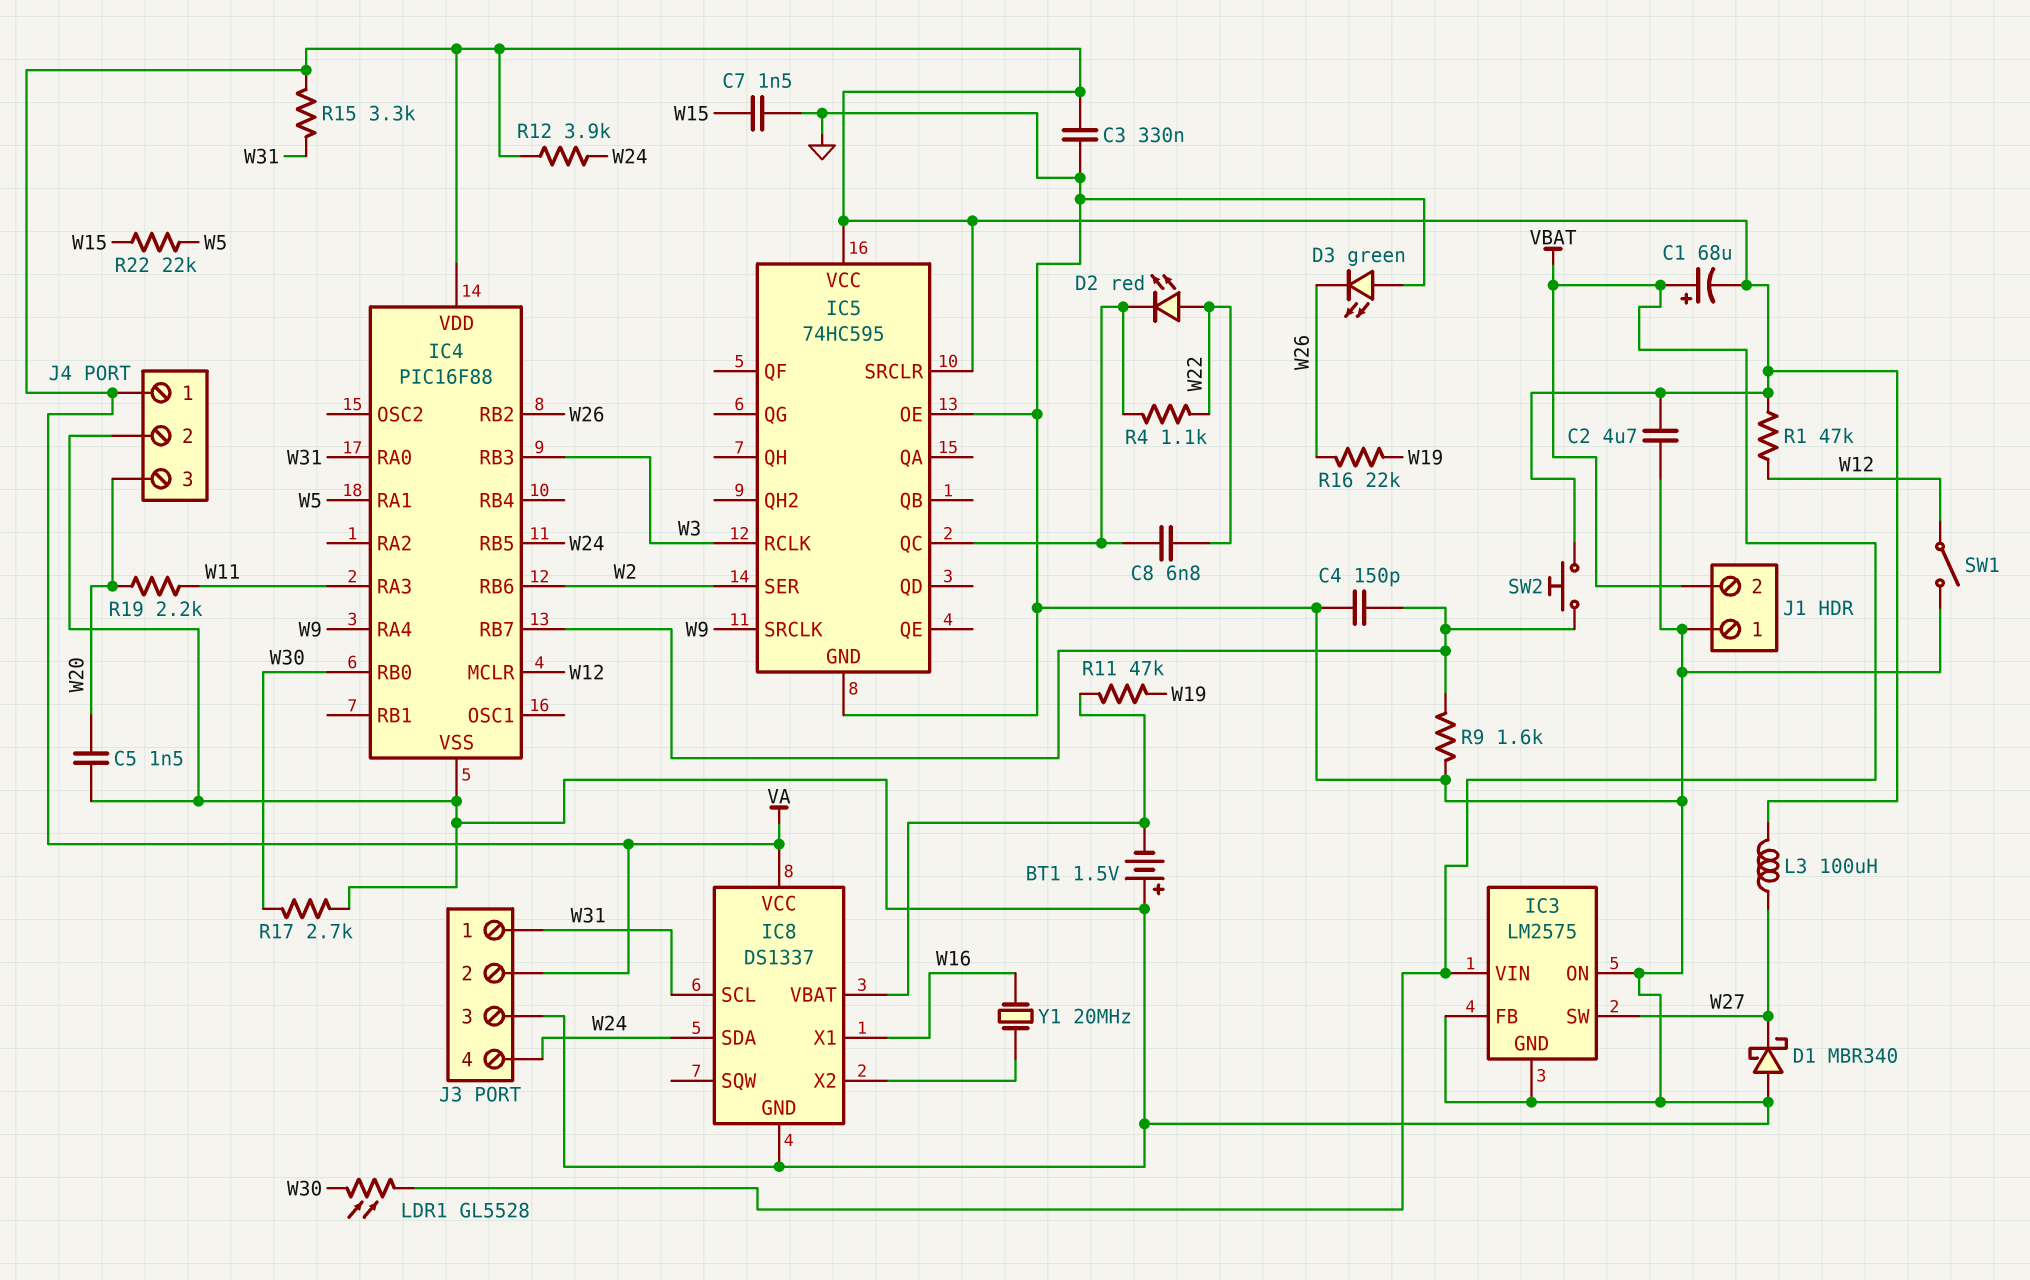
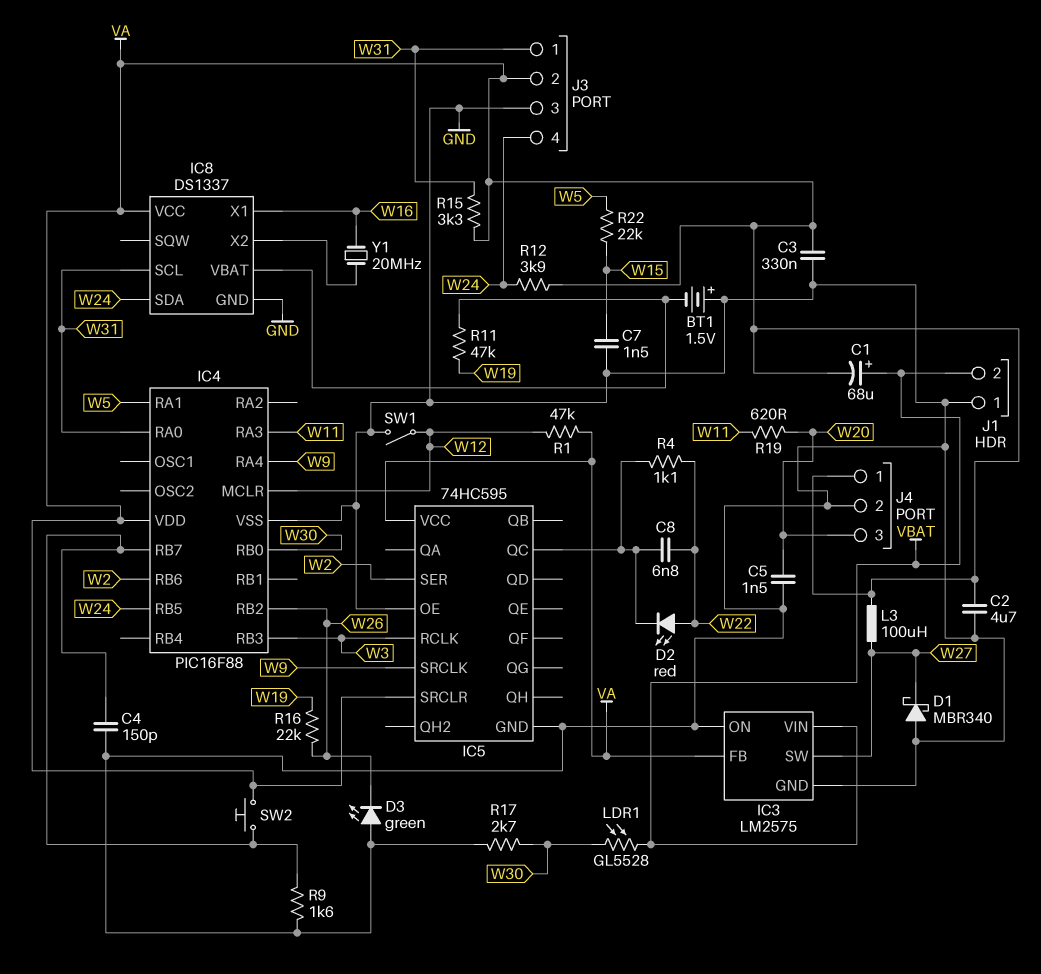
IC3 pin FB: GND -> VA
R19: 2.2k (W11, W20) -> 620 (W11, W20)

